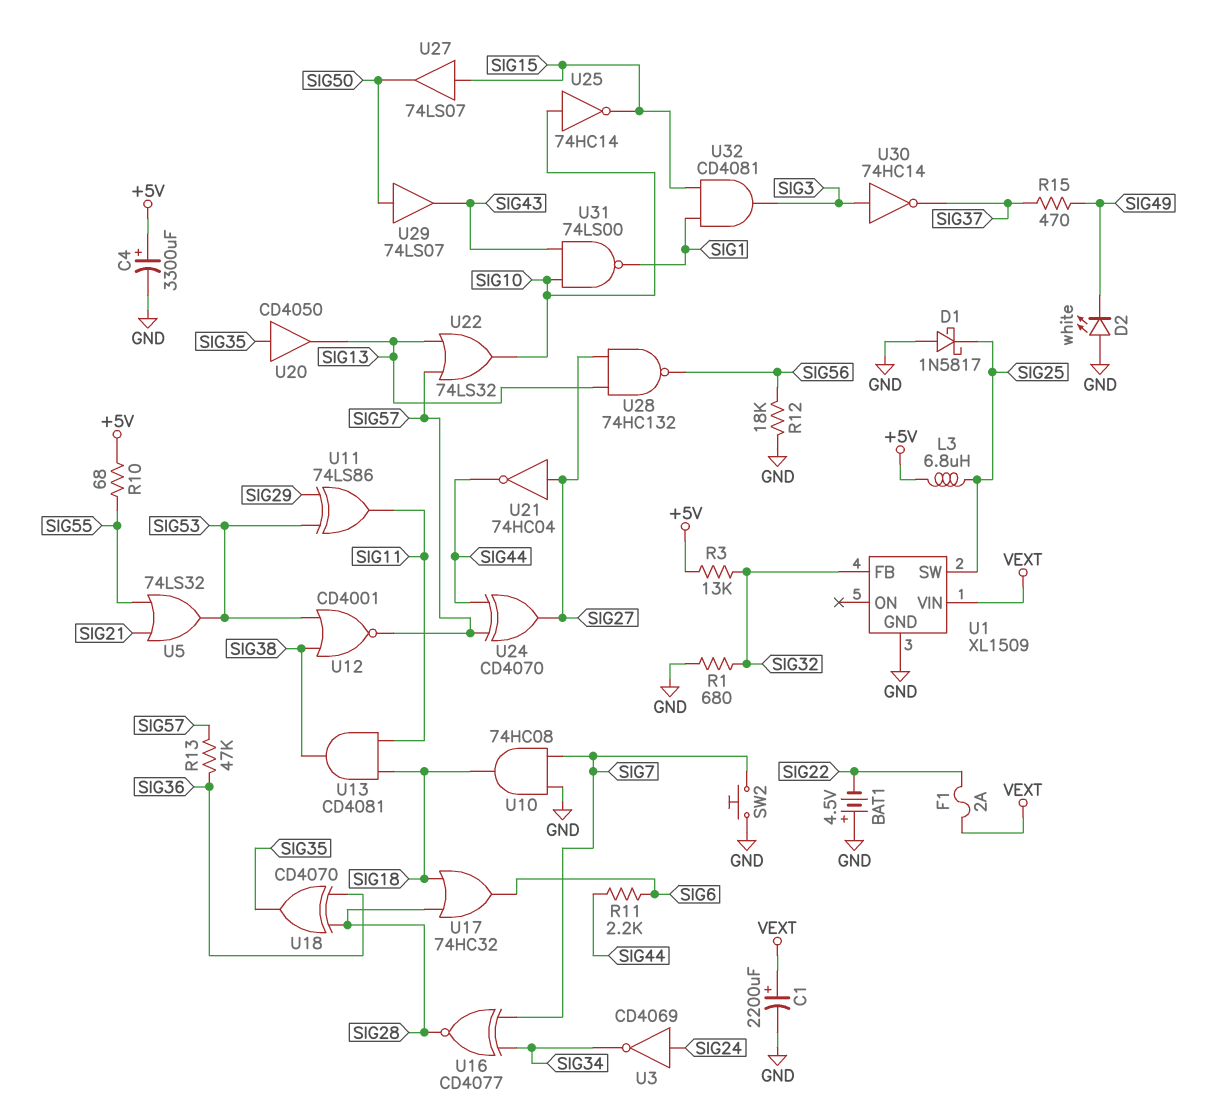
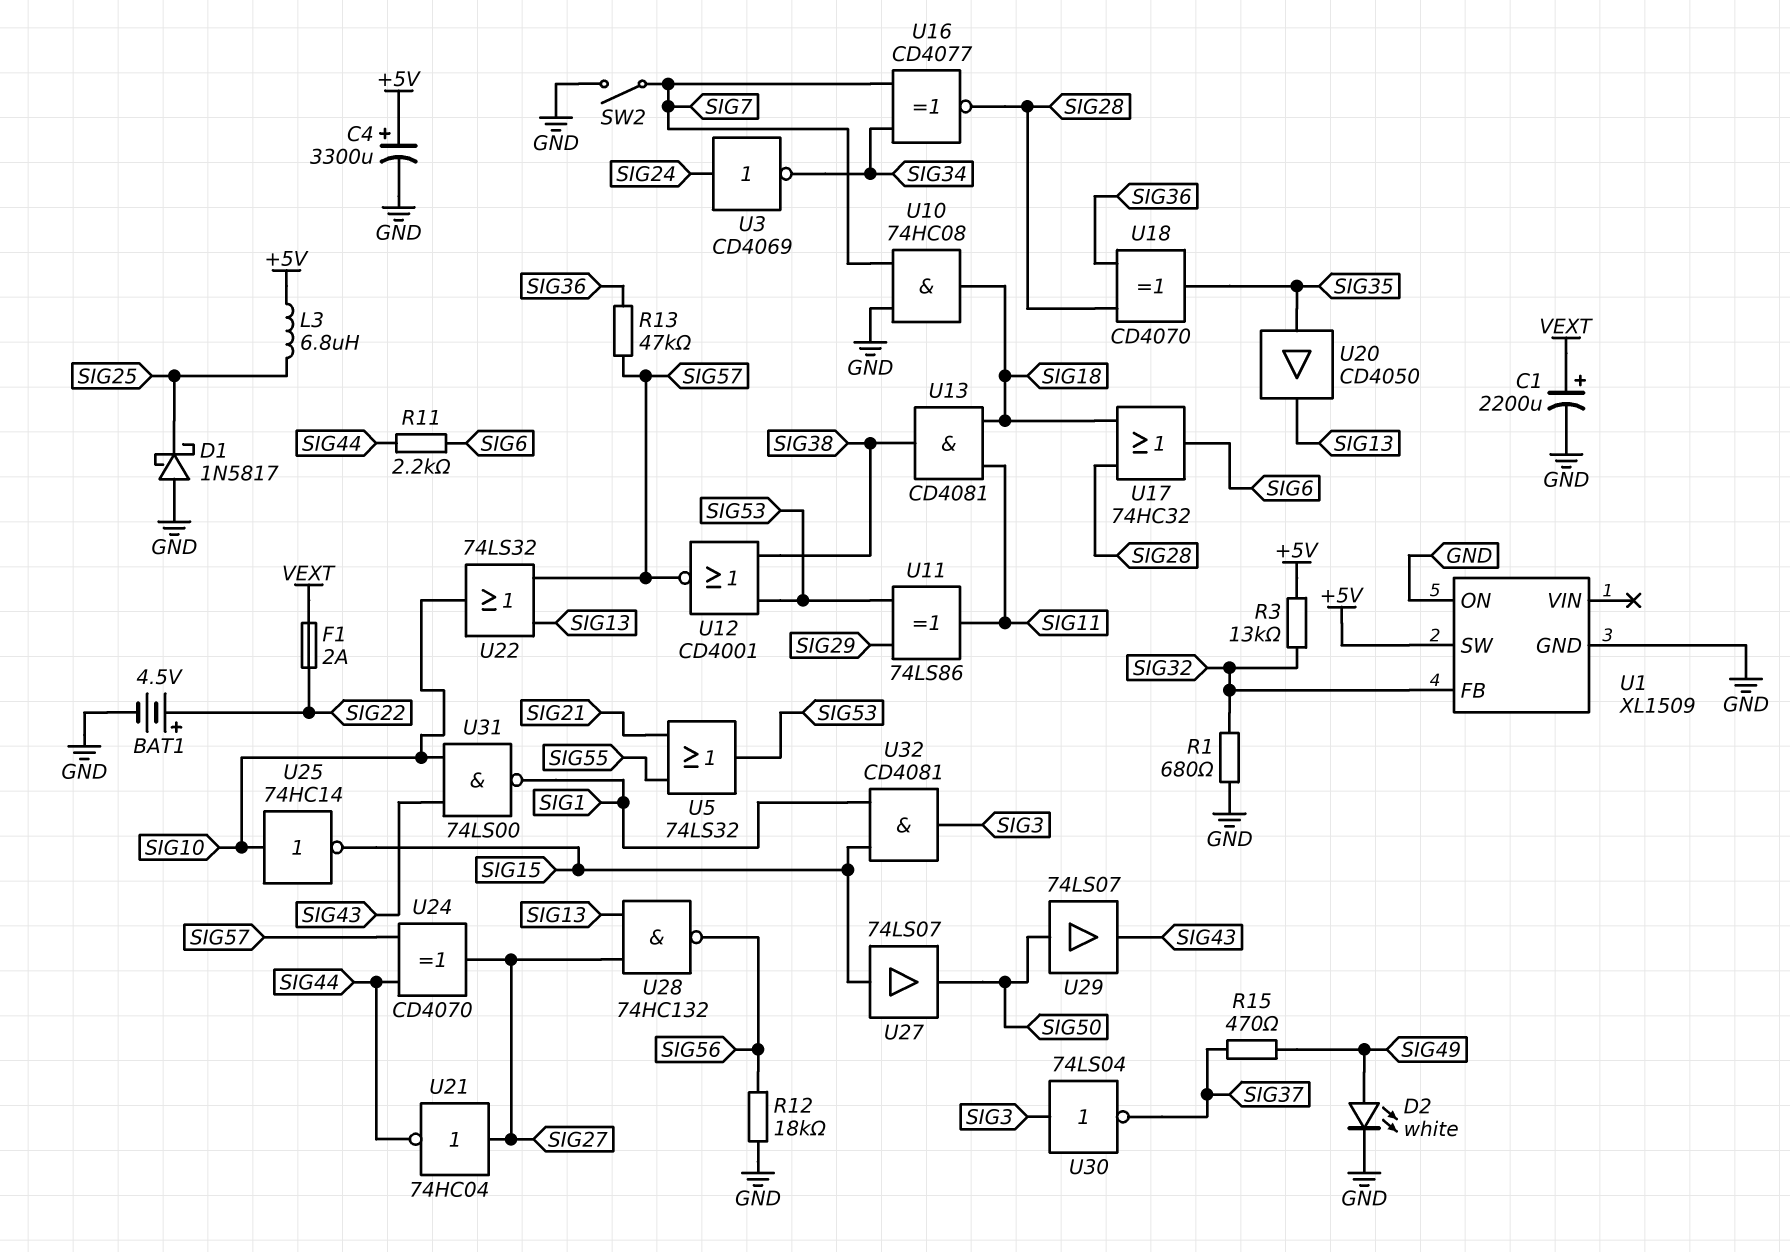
BAT1: 4.5V (plus GND, minus SIG22) -> 4.5V (plus SIG22, minus GND)
D2: LED white (A GND, K SIG49) -> LED white (A SIG49, K GND)
R10: 68 (+5V, SIG55) -> none
SW2: button (GND, SIG7) -> switch (GND, SIG7)
U1 pin ON: none -> GND
U1 pin SW: SIG25 -> +5V
U1 pin VIN: VEXT -> none
U30: NOT 74HC14 (in SIG3, out SIG37) -> NOT 74LS04 (in SIG3, out SIG37)

